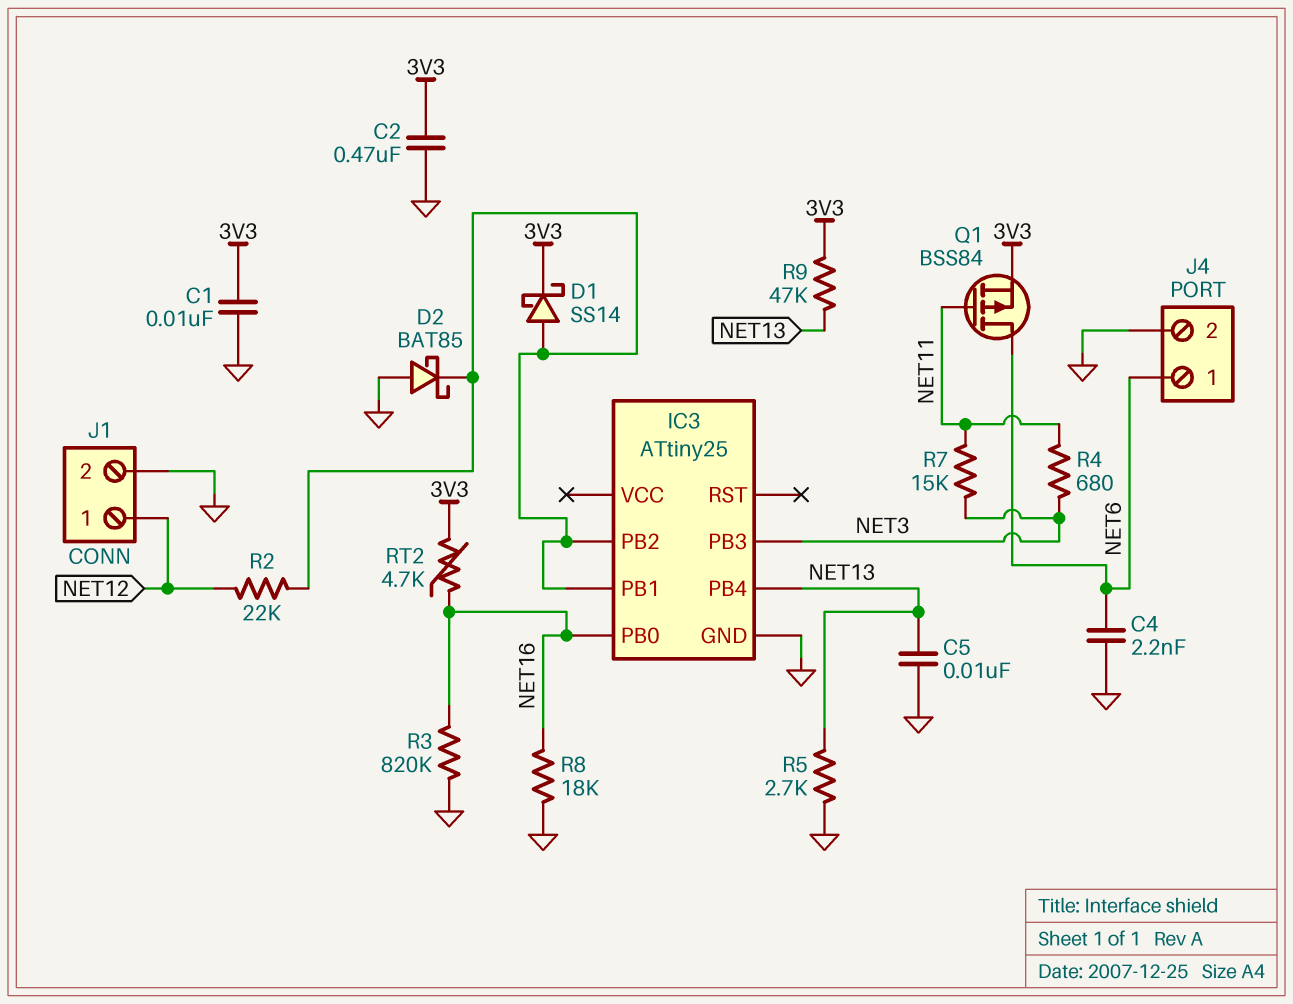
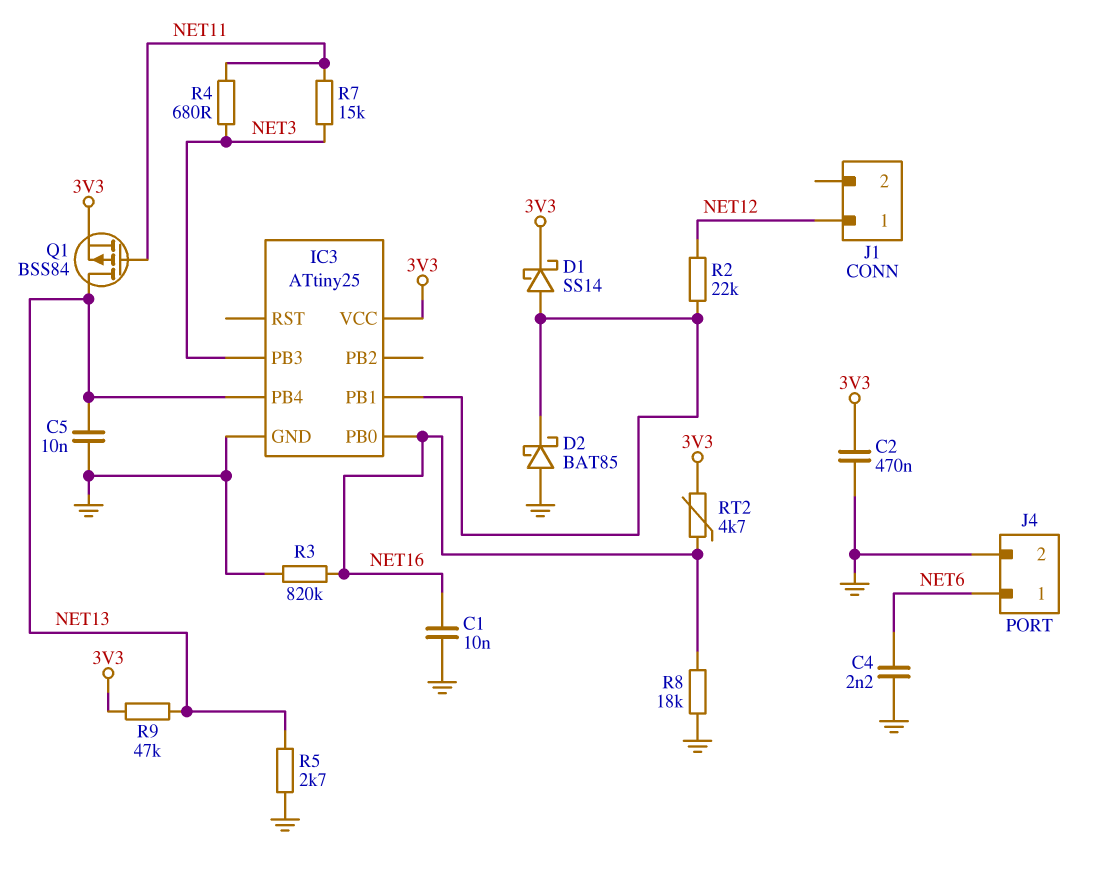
C1: 10nF (3V3, GND) -> 10nF (GND, NET16)
IC3 pin PB2: IC3/PB1 -> none
IC3 pin VCC: none -> 3V3
J1 pin 2: GND -> none
Q1: PMOS BSS84 (G NET11, D NET6, S 3V3) -> PMOS BSS84 (G NET11, D NET13, S 3V3)

